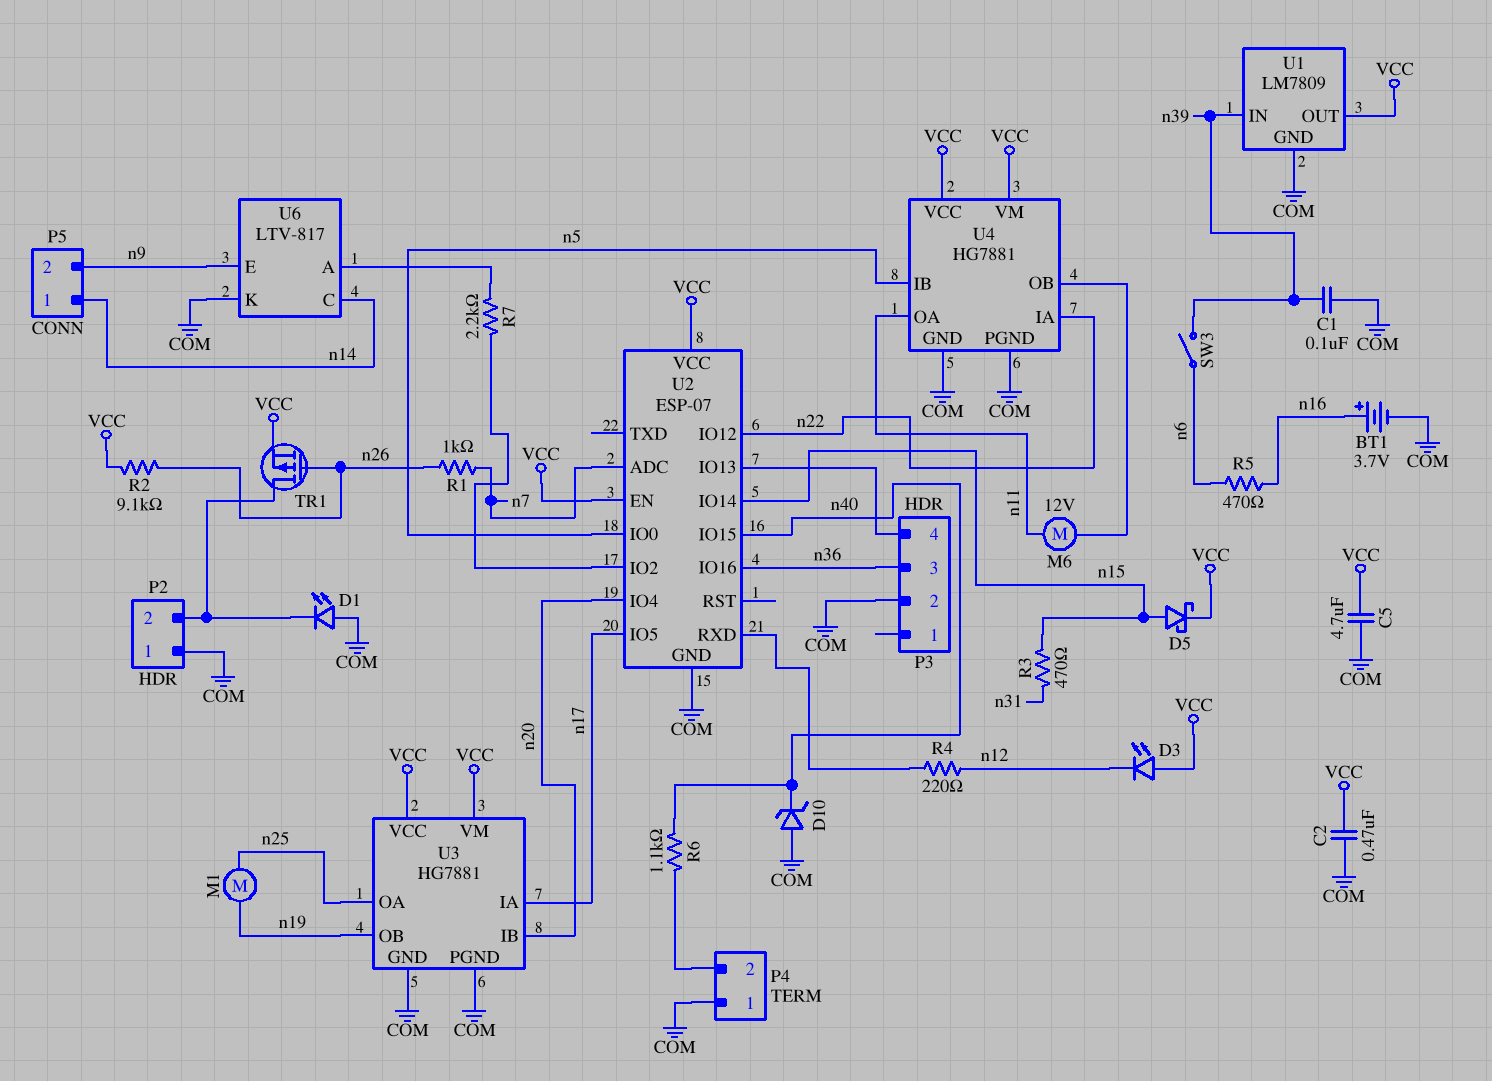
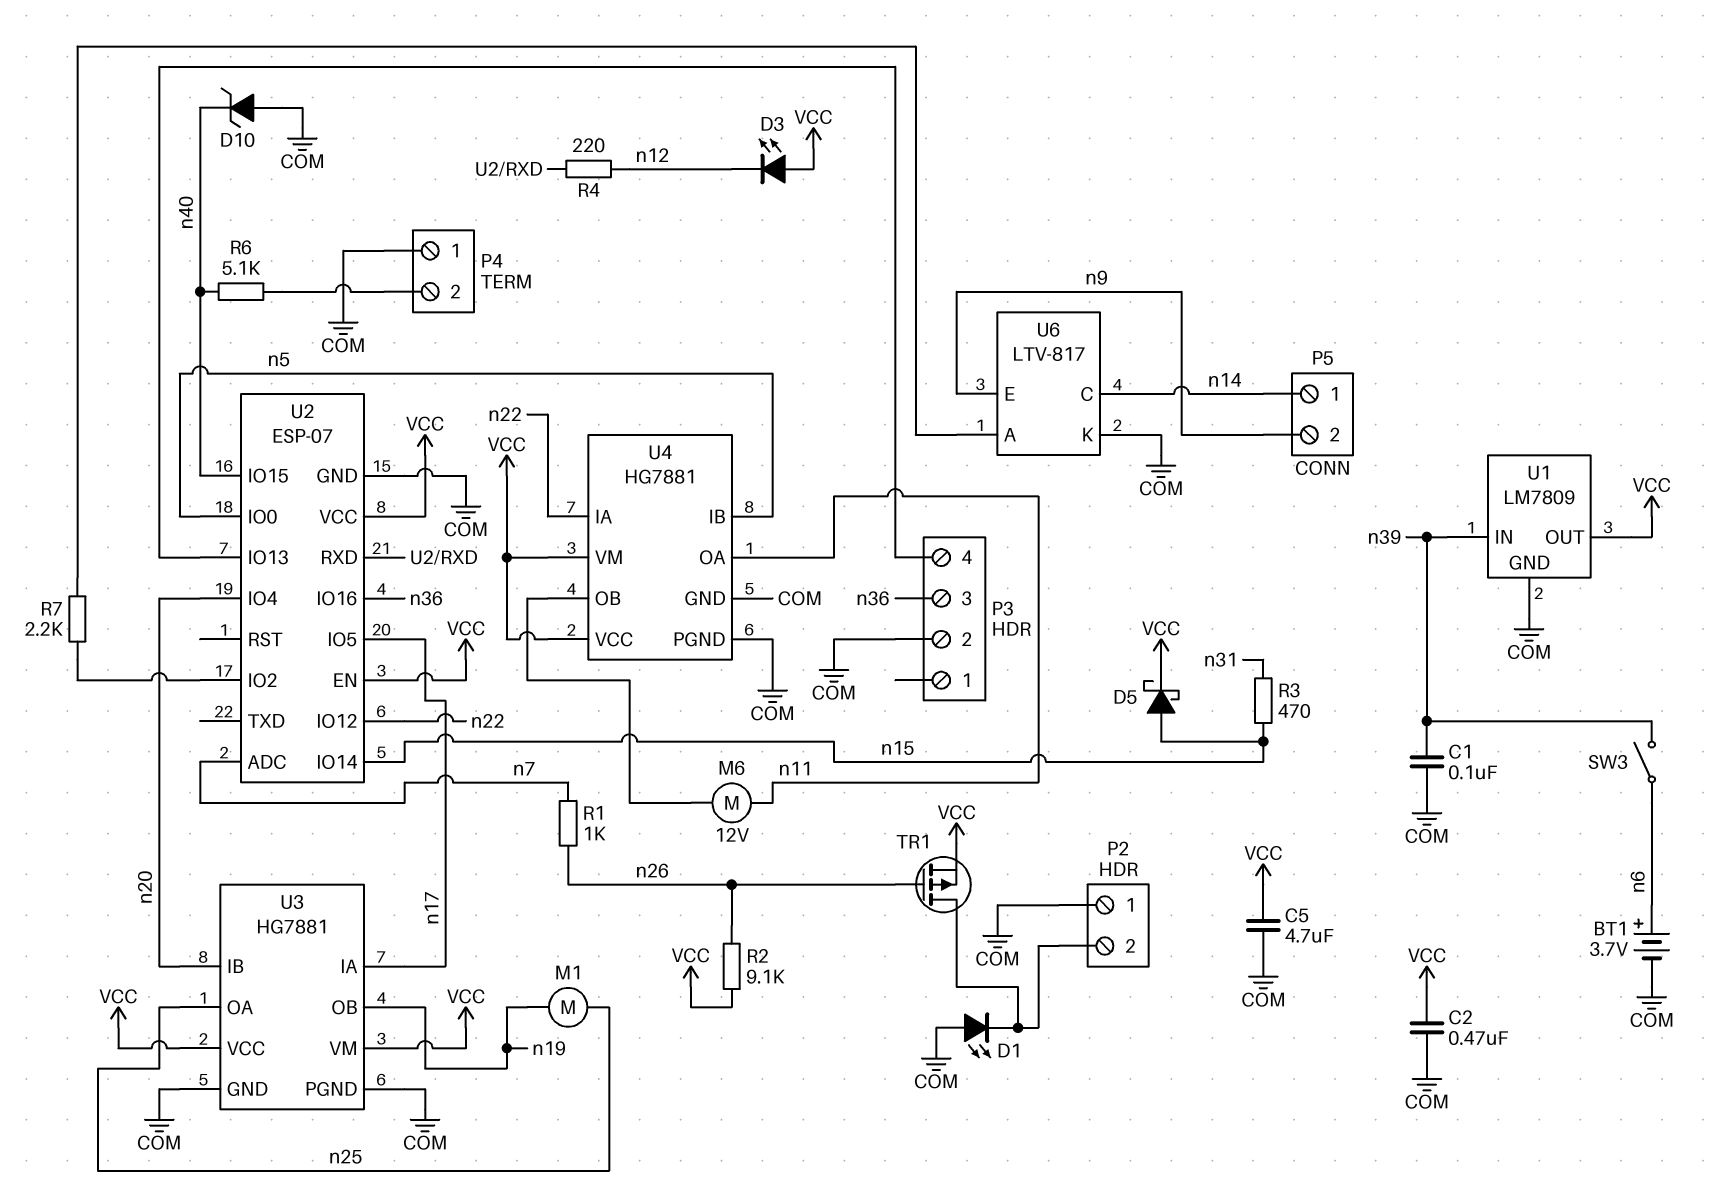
BT1: 3.7V (plus n16, minus COM) -> 3.7V (plus n6, minus COM)
R5: 470 (n6, n16) -> none
R6: 1.1k (P4/2, n40) -> 5.1k (P4/2, n40)

